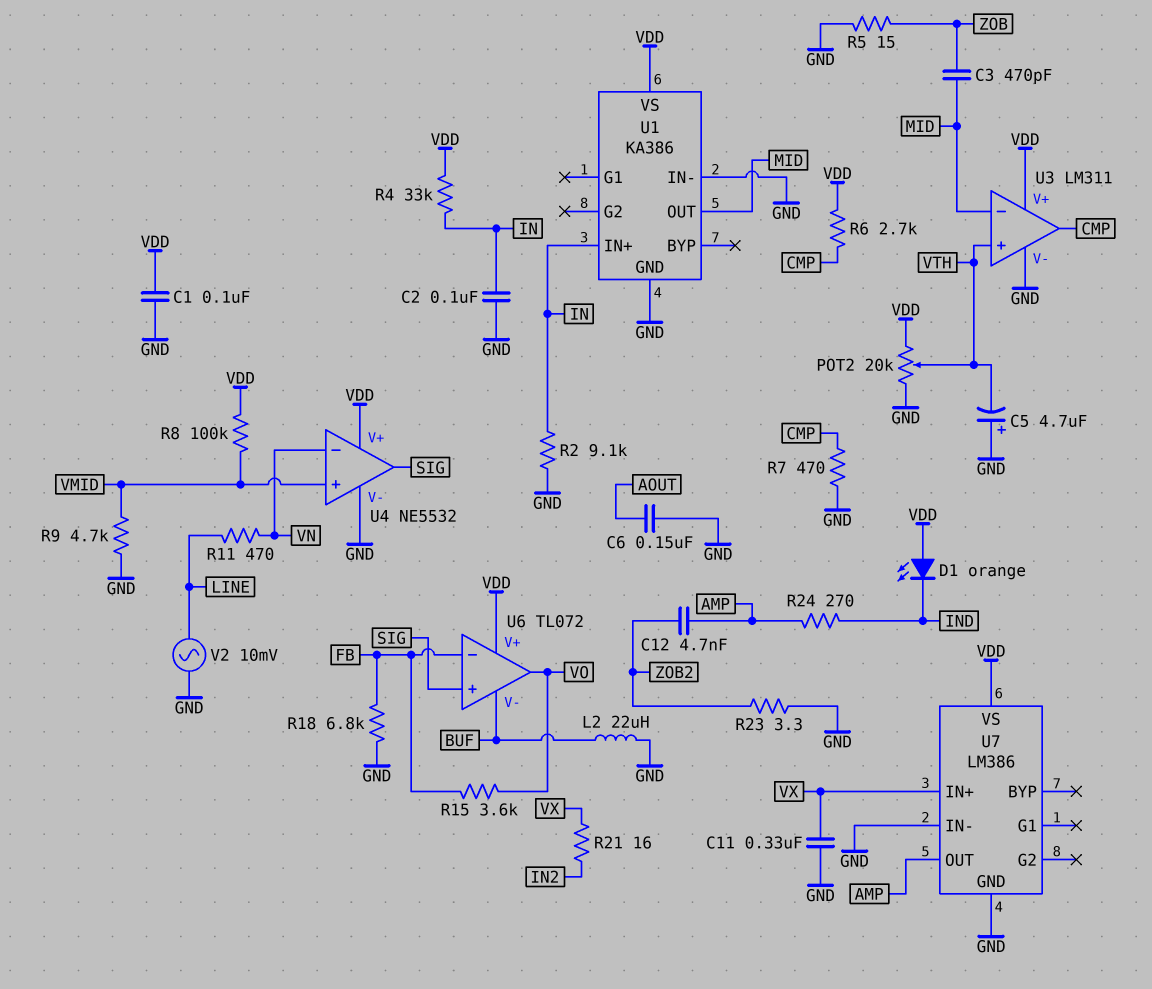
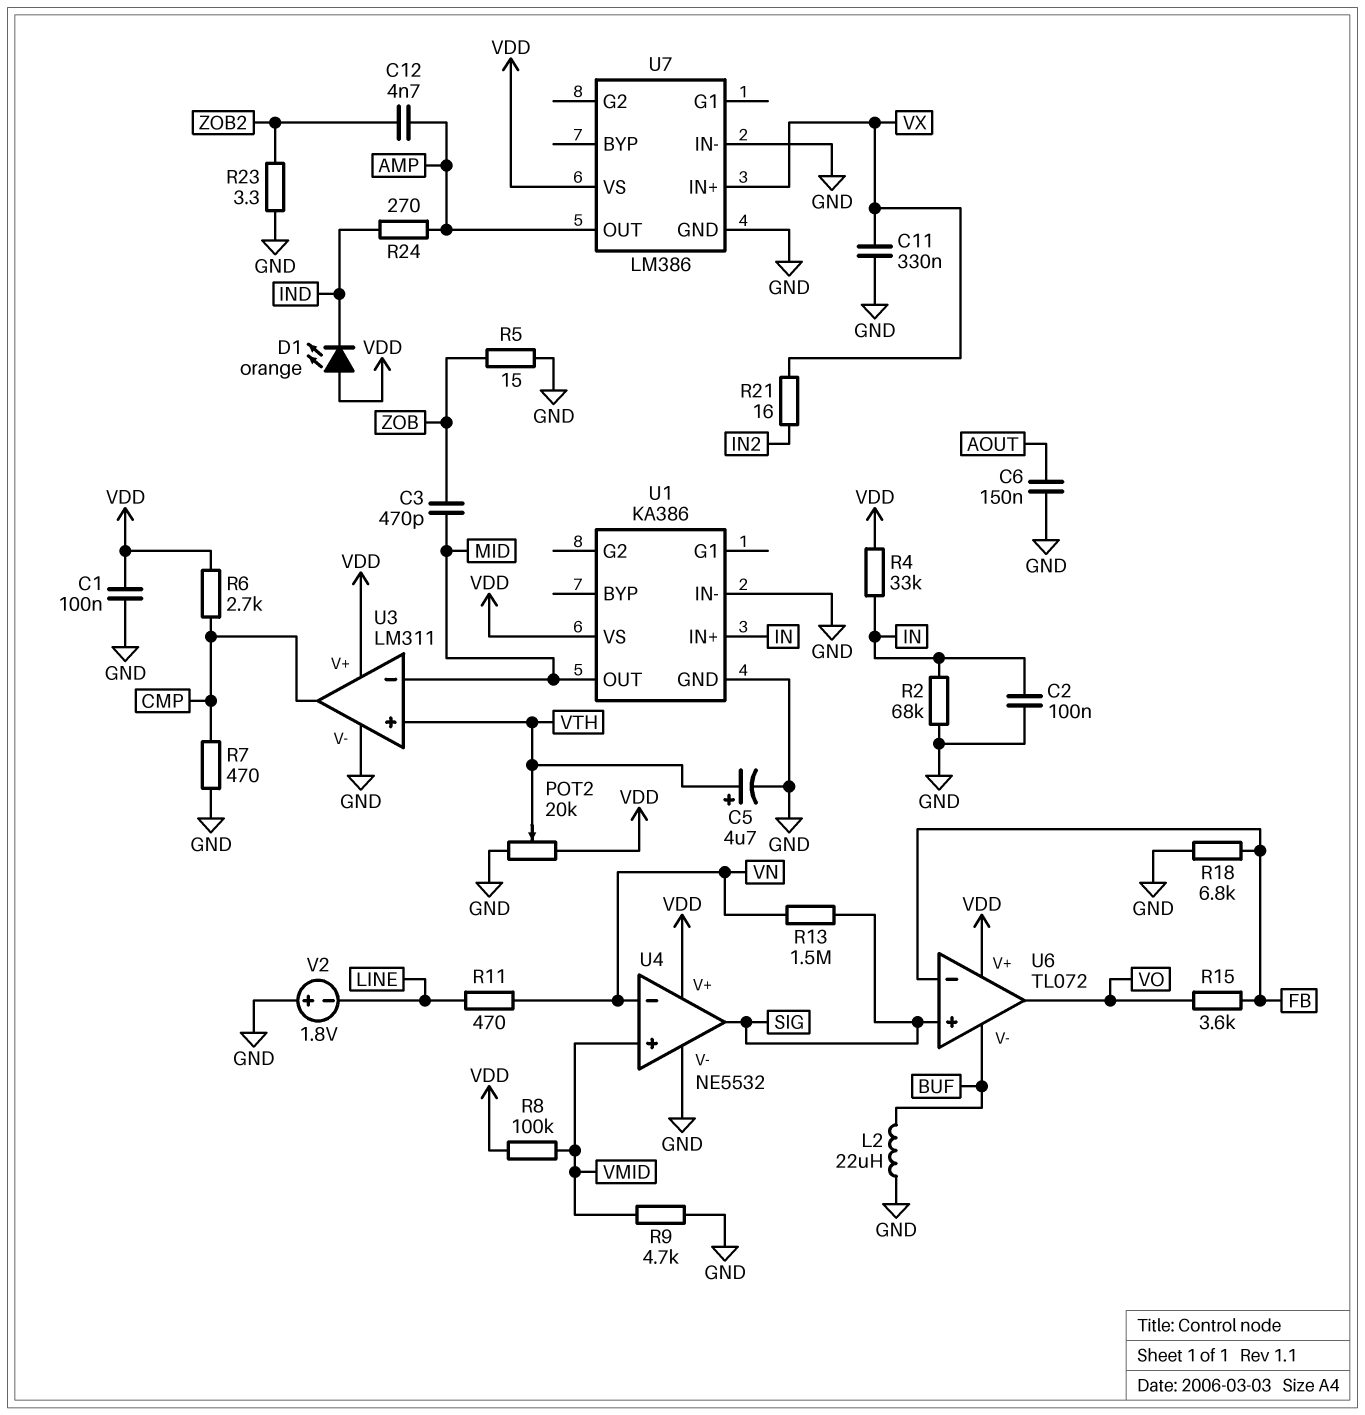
C5: 4.7uF (plus GND, minus VTH) -> 4.7uF (plus VTH, minus GND)
R2: 9.1k (GND, IN) -> 68k (GND, IN)
R13: none -> 1.5M (SIG, VN)
V2: AC 10mV (GND, LINE) -> 1.8V (plus GND, minus LINE)

